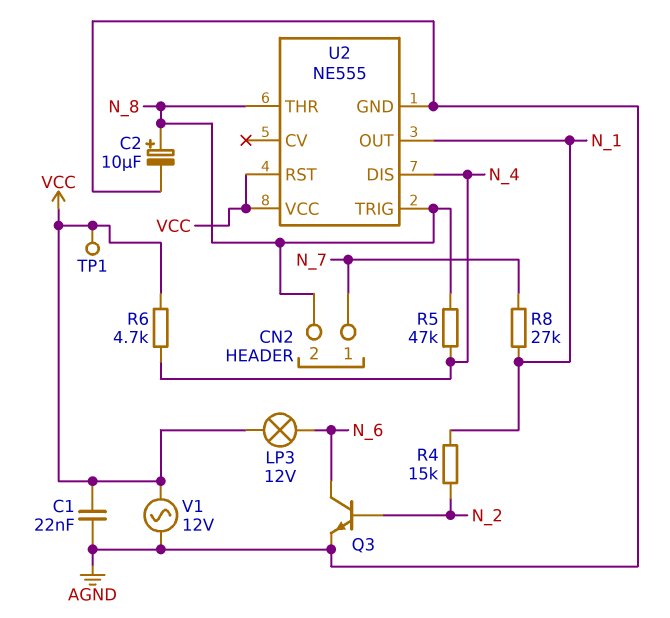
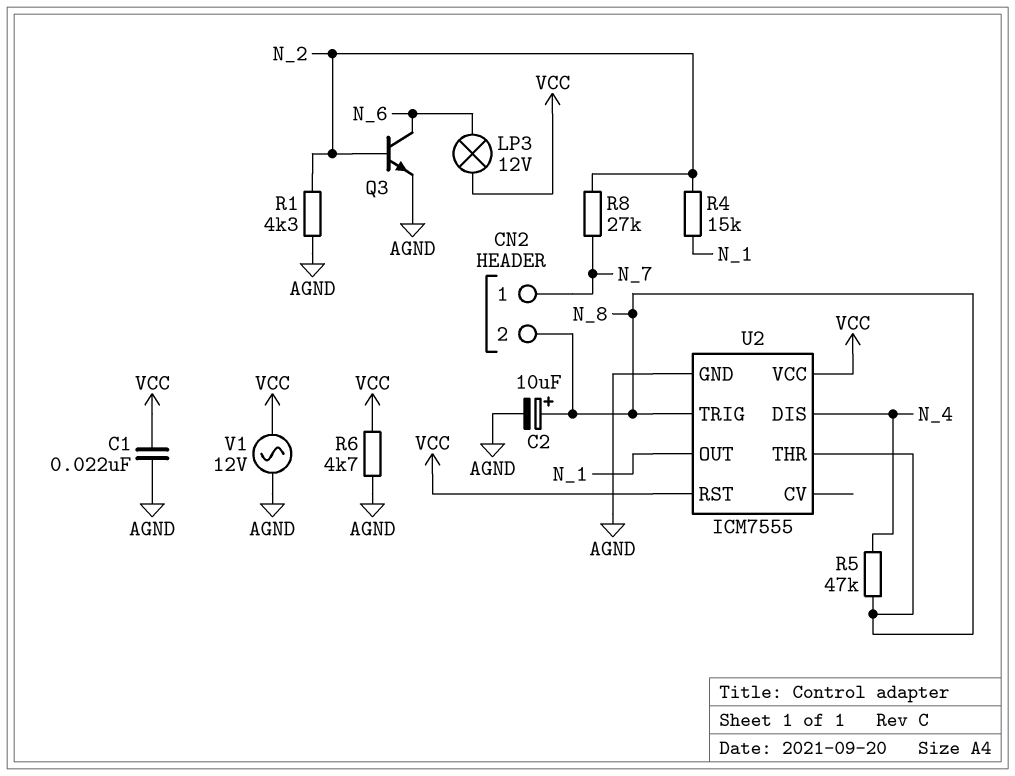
R1: none -> 4.3k (AGND, N_2)
R6: 4.7k (N_4, VCC) -> 4.7k (AGND, VCC)
R8: 27k (N_1, N_7) -> 27k (N_2, N_7)
TP1: test point (VCC) -> none
U2: NE555 -> ICM7555

